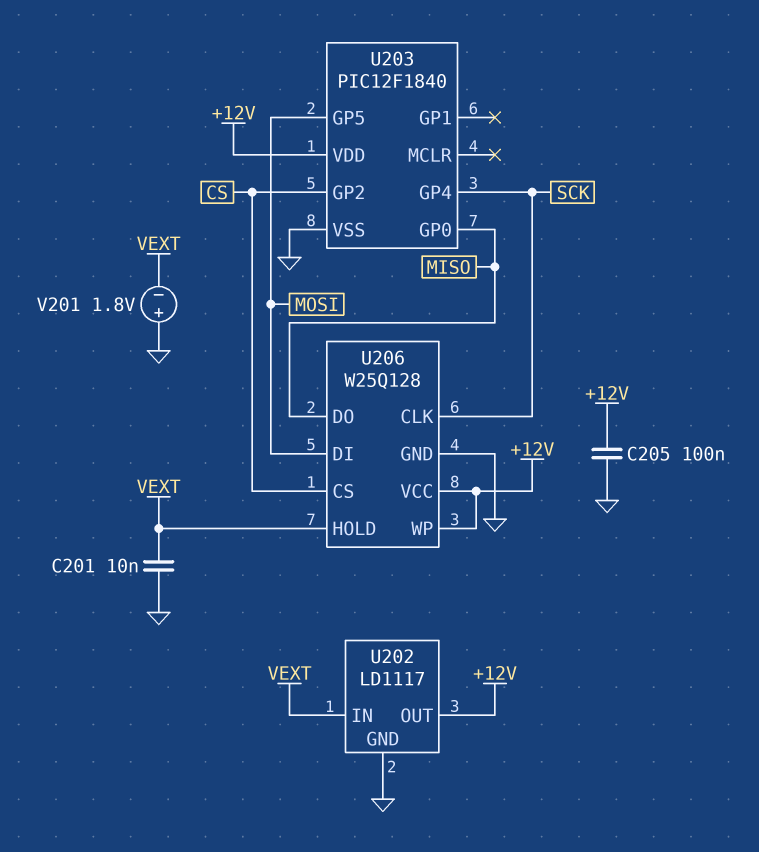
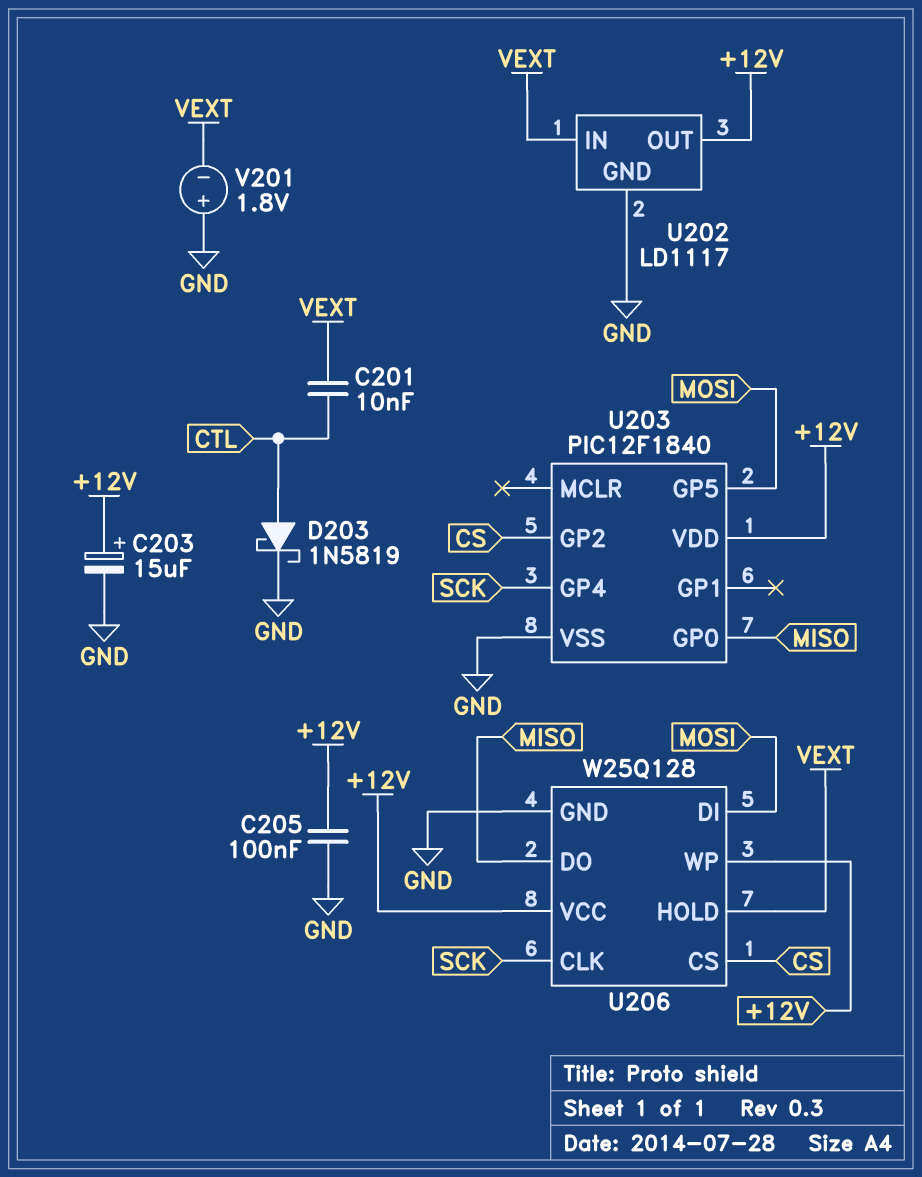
C201: 10nF (GND, VEXT) -> 10nF (CTL, VEXT)
C203: none -> 15uF (plus +12V, minus GND)
D203: none -> schottky 1N5819 (A CTL, K GND)

